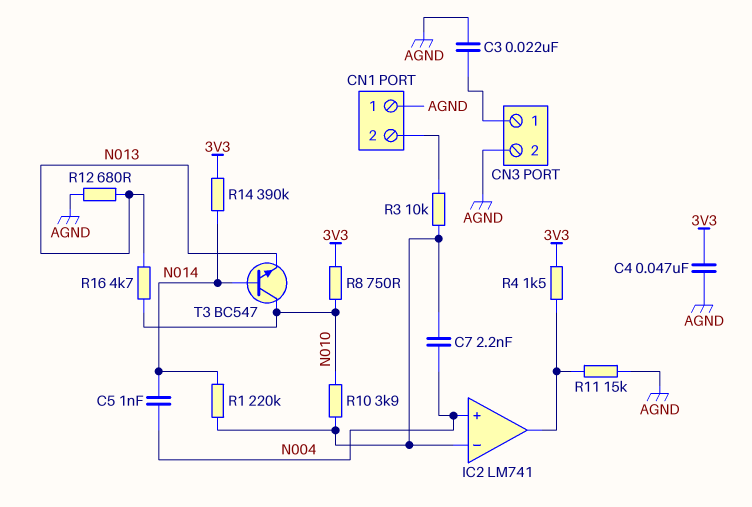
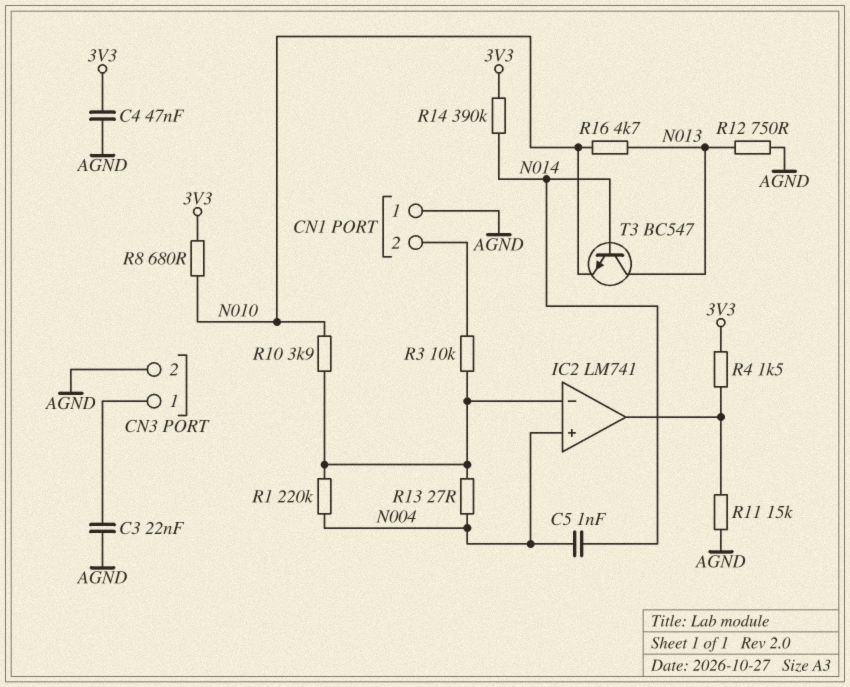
C7: 2.2nF (IC2/in-, N004) -> none
R1: 220k (IC2/in-, N014) -> 220k (IC2/in-, N004)
R8: 750 (3V3, N010) -> 680 (3V3, N010)
R12: 680 (AGND, N013) -> 750 (AGND, N013)
R13: none -> 27 (IC2/in-, N004)
T3: NPN BC547 (B N014, C N010, E N013) -> NPN BC547 (B N014, C N013, E N010)

